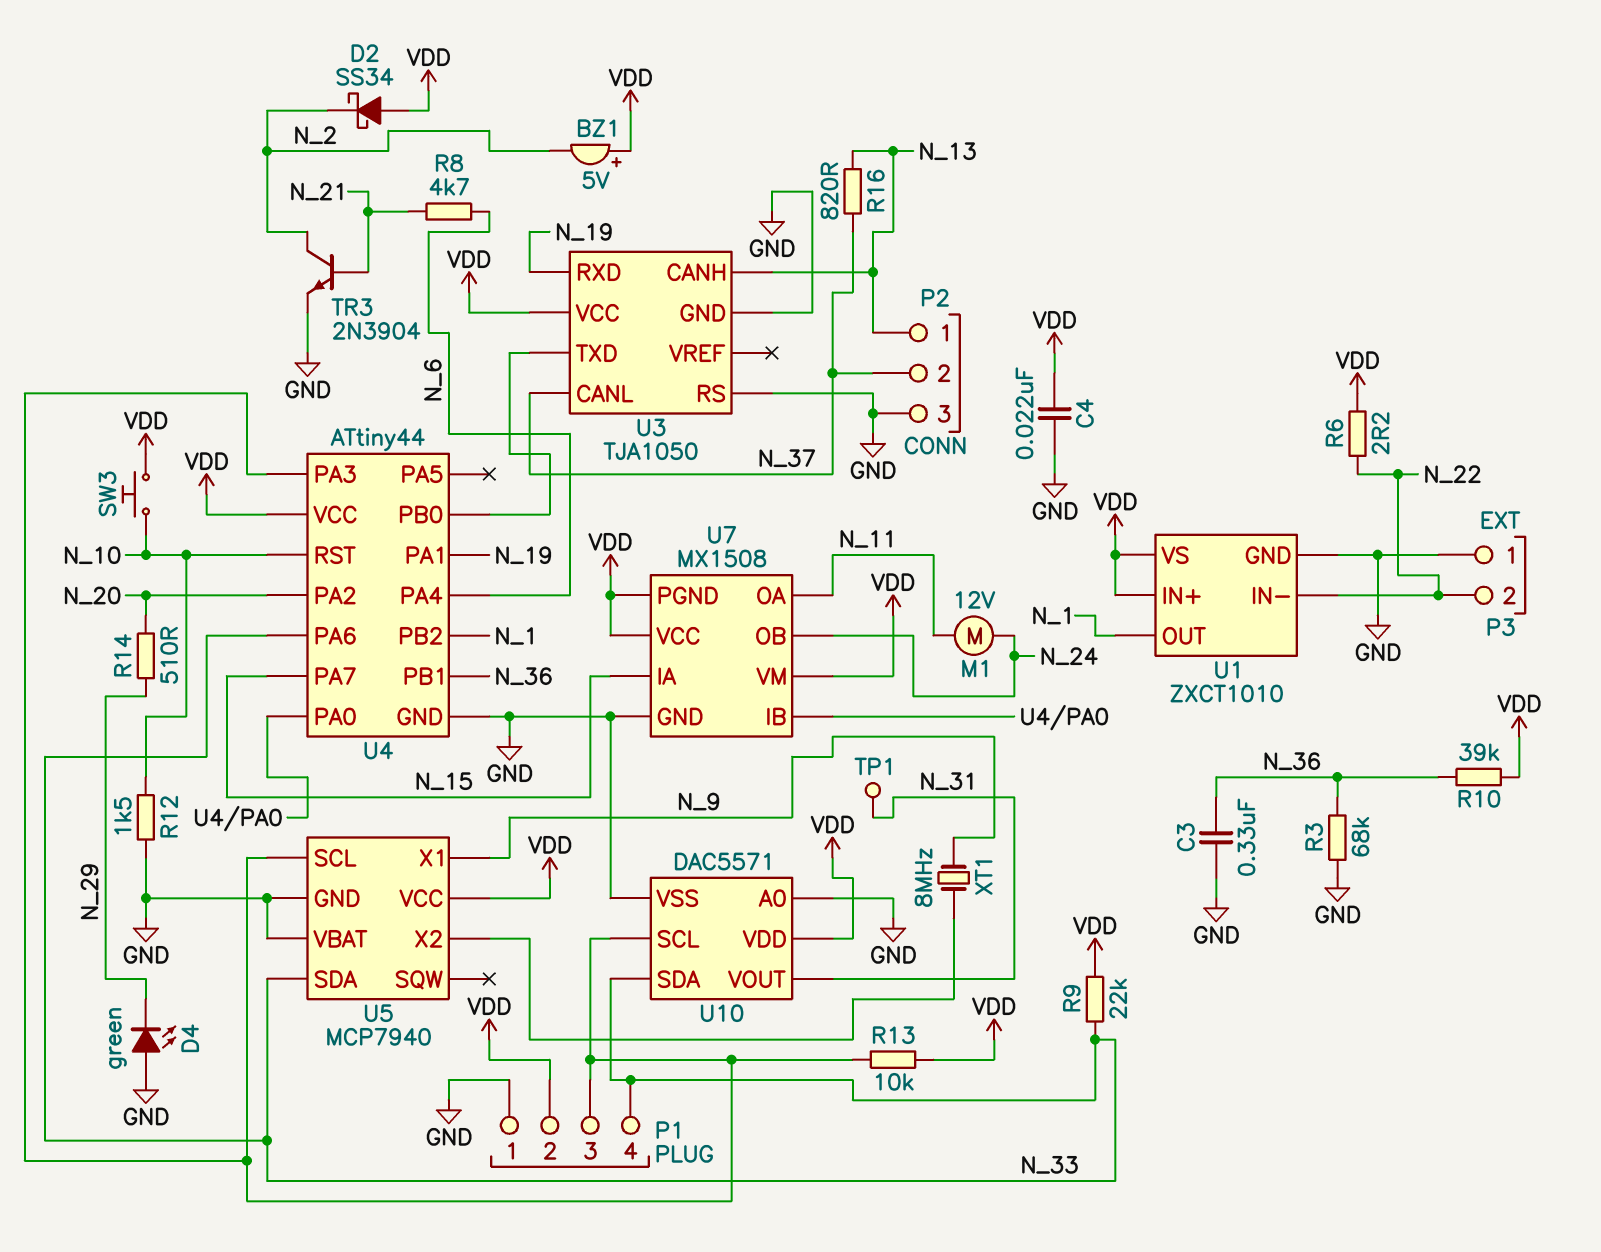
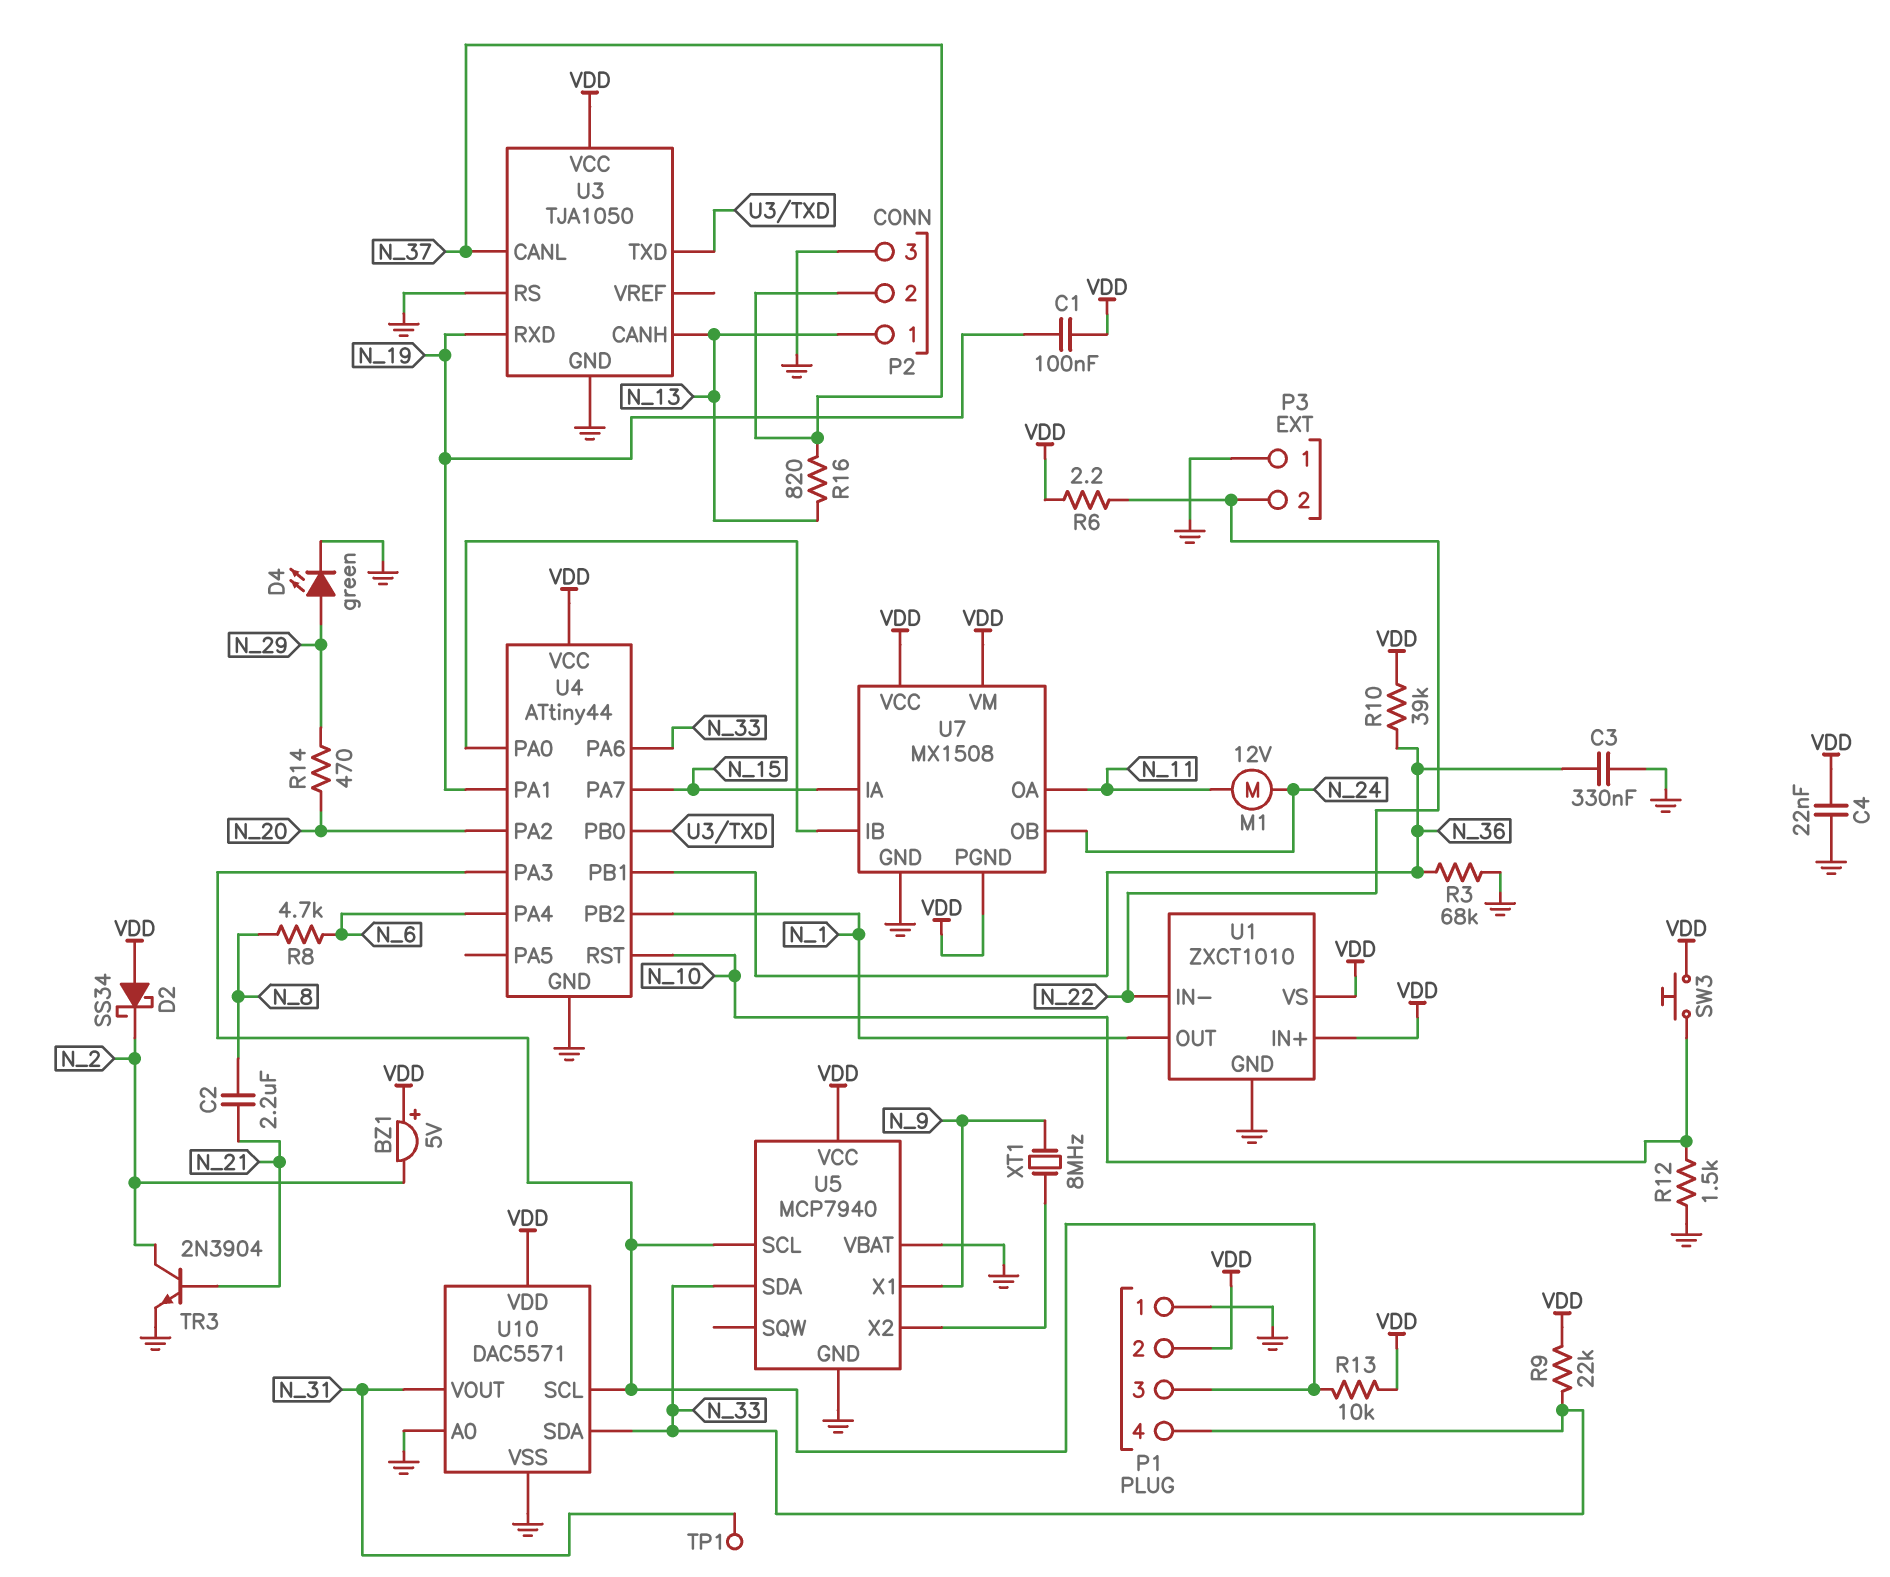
C1: none -> 100nF (N_19, VDD)
C2: none -> 2.2uF (N_8, N_21)
D4: LED green (A GND, K N_29) -> LED green (A N_29, K GND)
R8: 4.7k (N_6, N_21) -> 4.7k (N_6, N_8)
R14: 510 (N_20, N_29) -> 470 (N_20, N_29)

